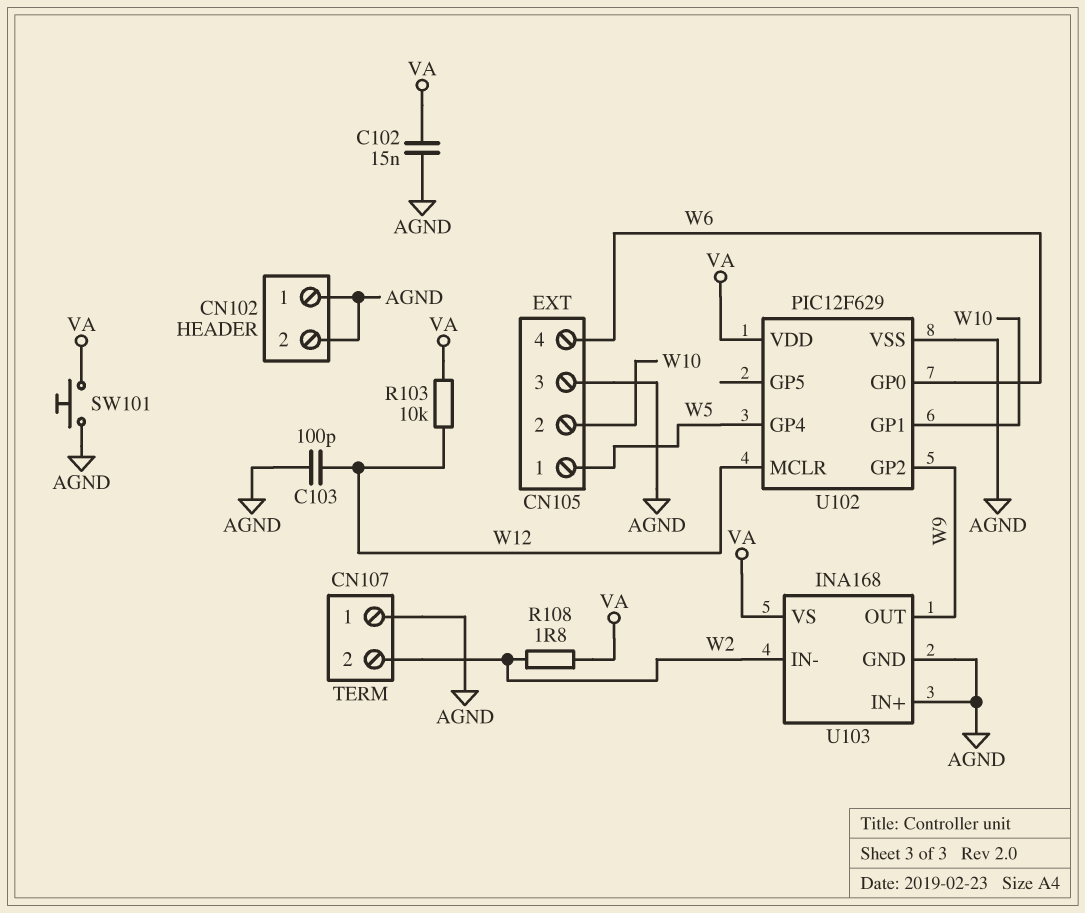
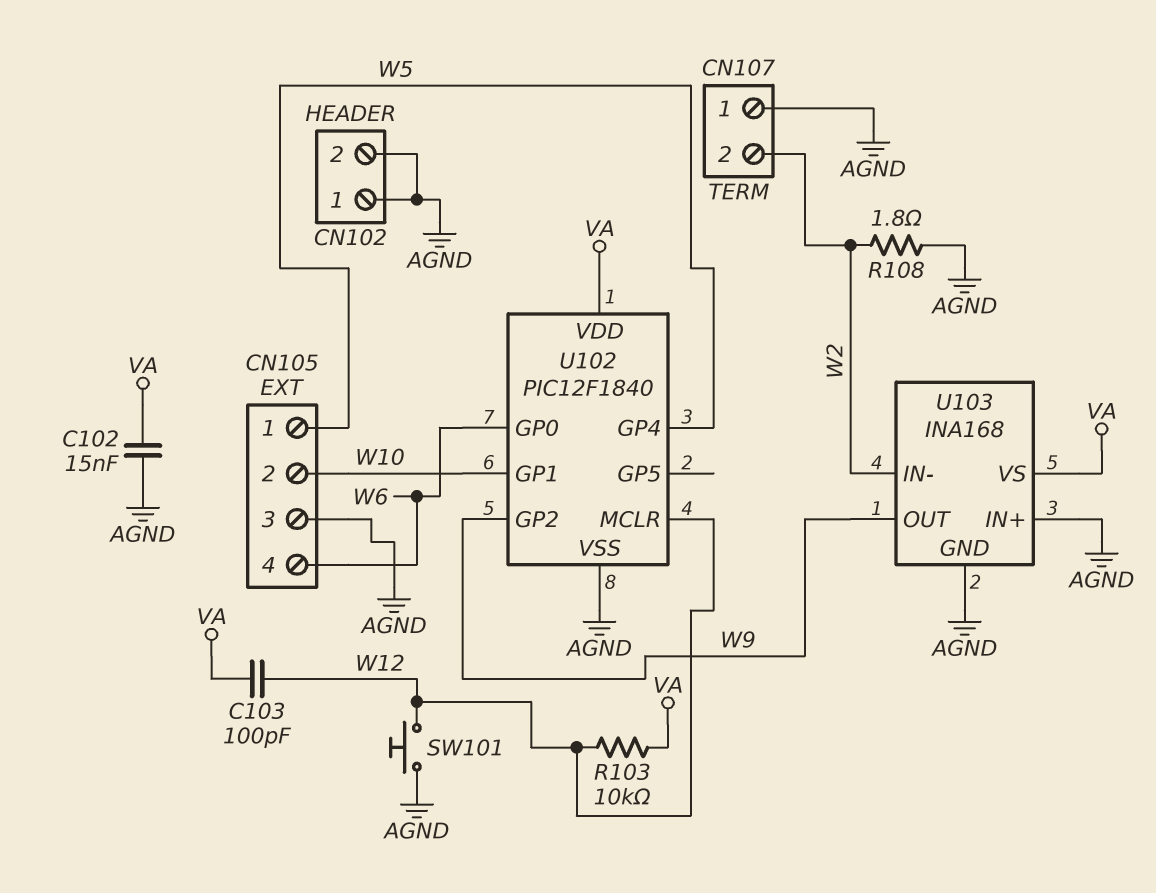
C103: 100pF (AGND, W12) -> 100pF (VA, W12)
R108: 1.8 (VA, W2) -> 1.8 (AGND, W2)
SW101: button (AGND, VA) -> button (AGND, W12)
U102: PIC12F629 -> PIC12F1840

